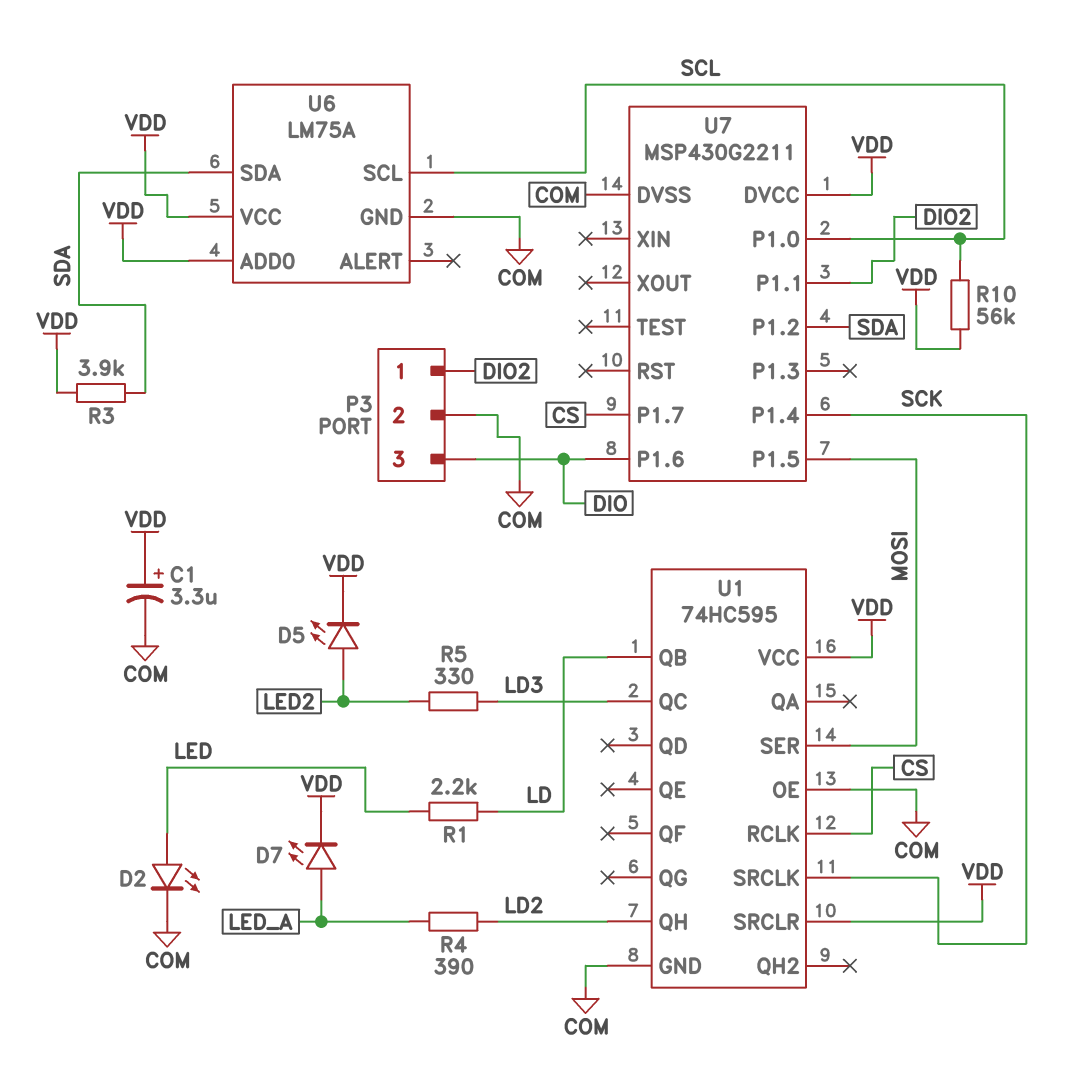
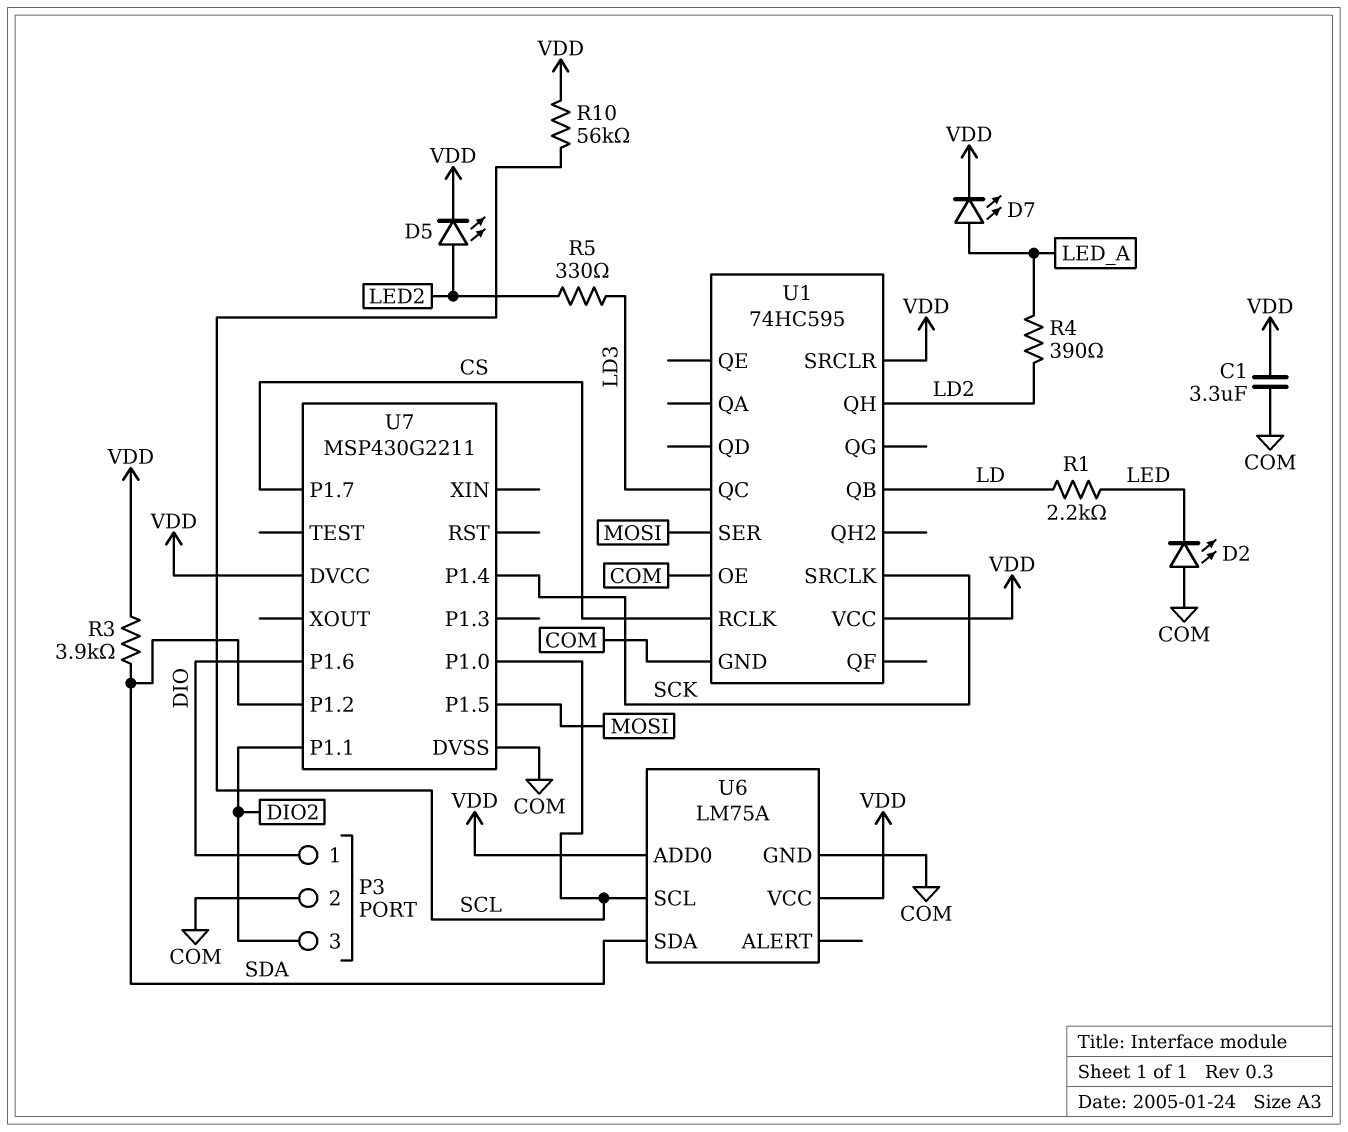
C1: 3.3uF (plus VDD, minus COM) -> 3.3uF (COM, VDD)
D2: LED (A LED, K COM) -> LED (A COM, K LED)
P3 pin 1: DIO2 -> DIO
P3 pin 3: DIO -> DIO2

